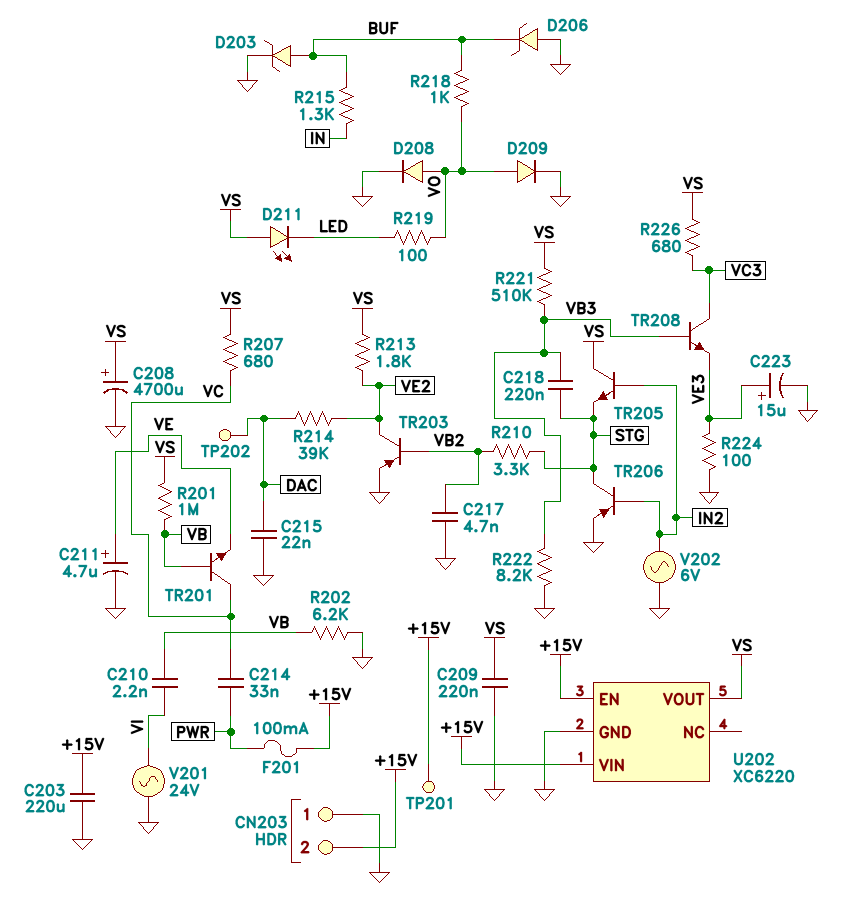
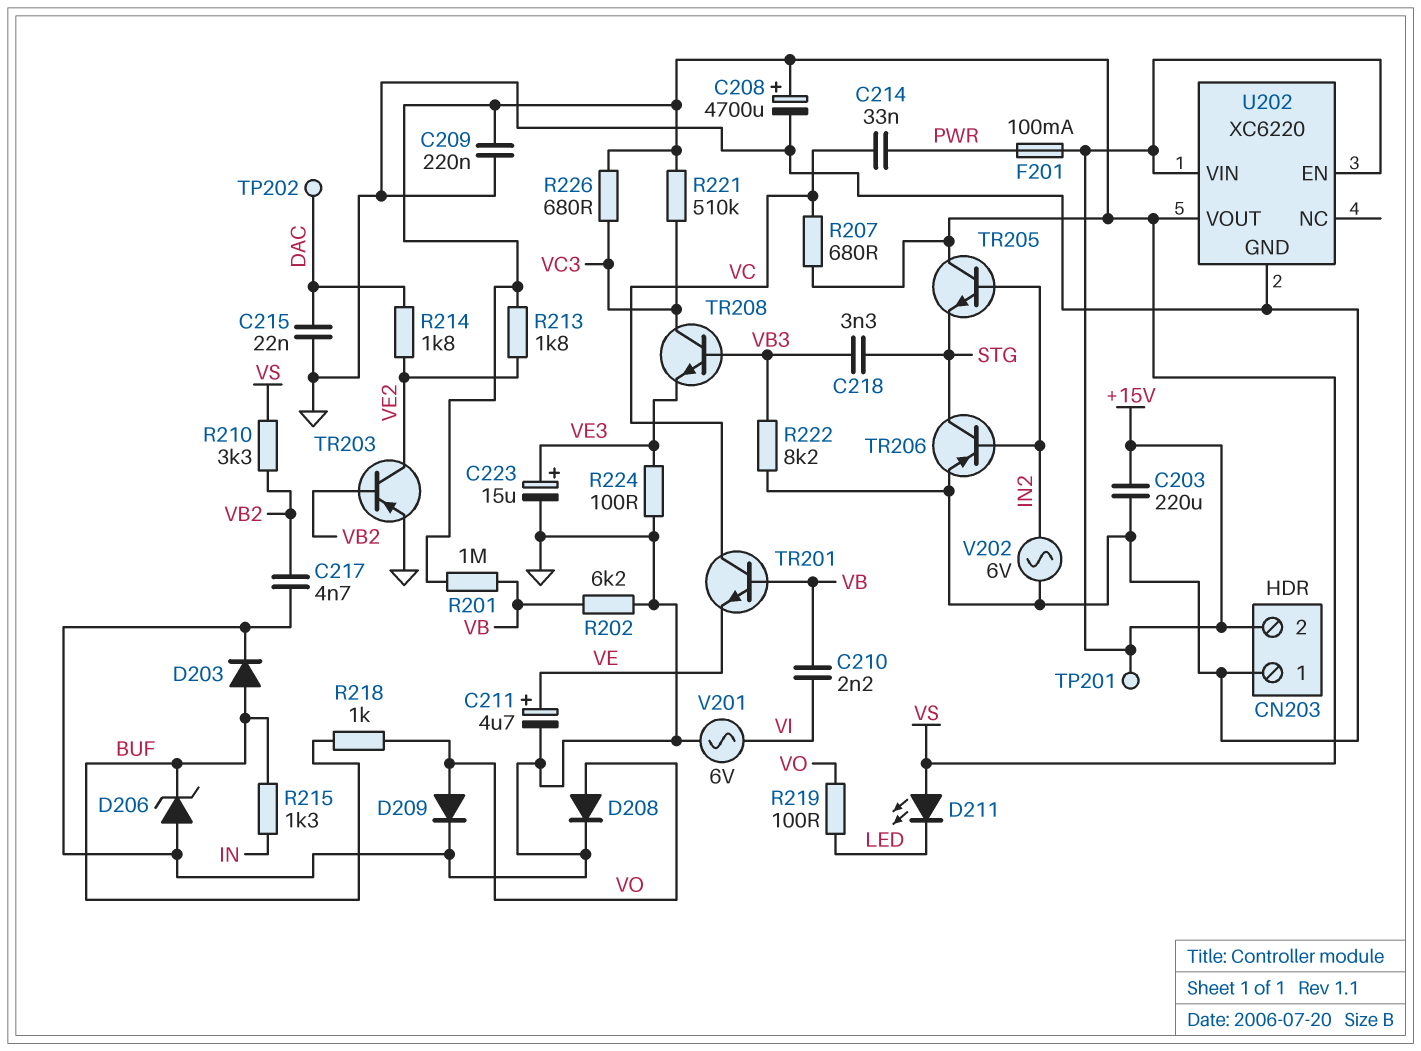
C218: 220nF (STG, VB3) -> 3.3nF (STG, VB3)
D203: zener (A BUF, K GND) -> diode (A BUF, K GND)
R210: 3.3k (STG, VB2) -> 3.3k (VB2, VS)
R214: 39k (DAC, VE2) -> 1.8k (DAC, VE2)
R221: 510k (VB3, VS) -> 510k (VC3, VS)
V201: AC 24V (GND, VI) -> AC 6V (GND, VI)

